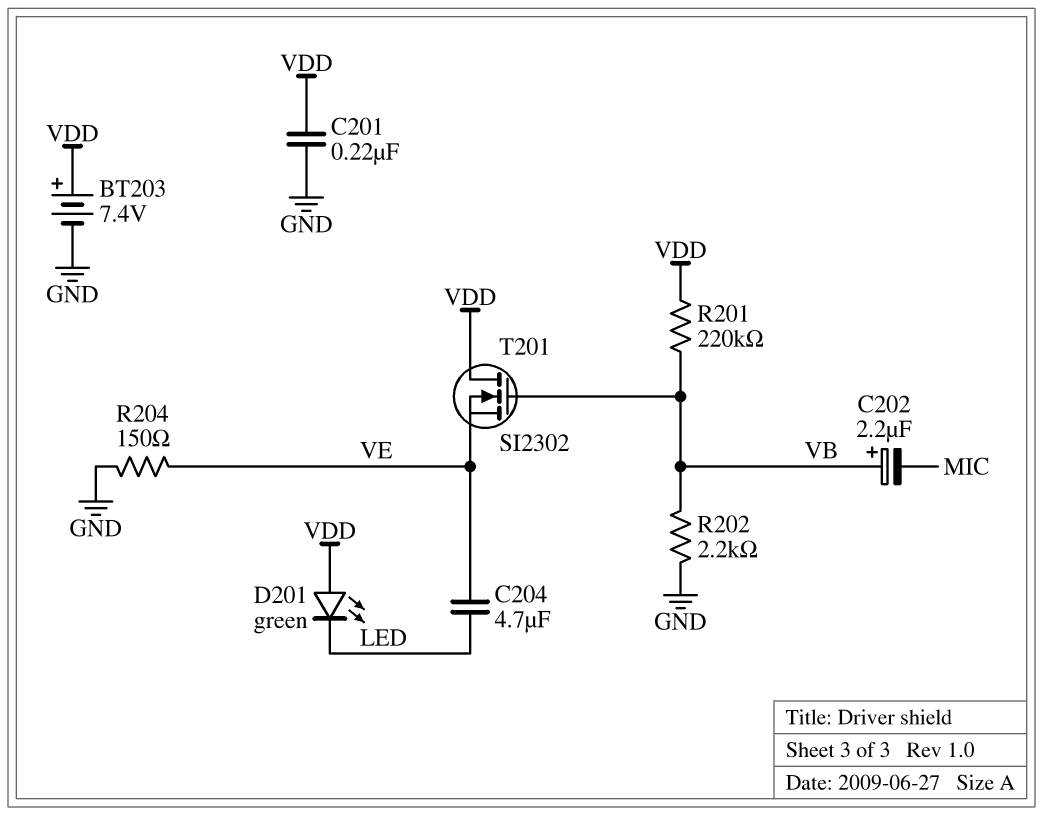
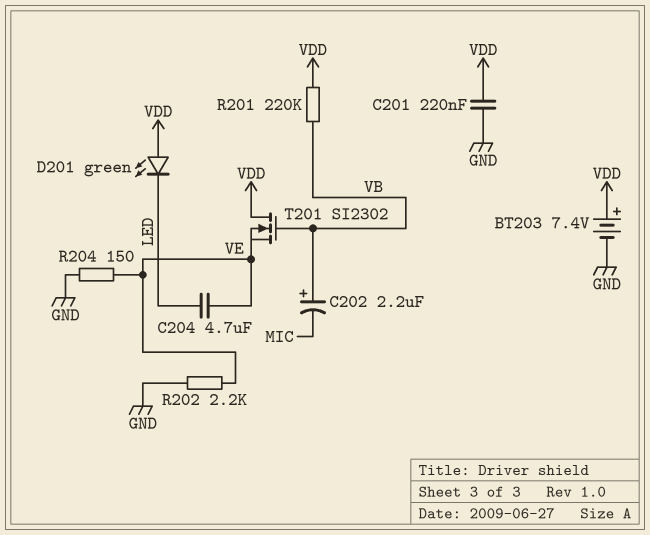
R202: 2.2k (GND, VB) -> 2.2k (GND, VE)

